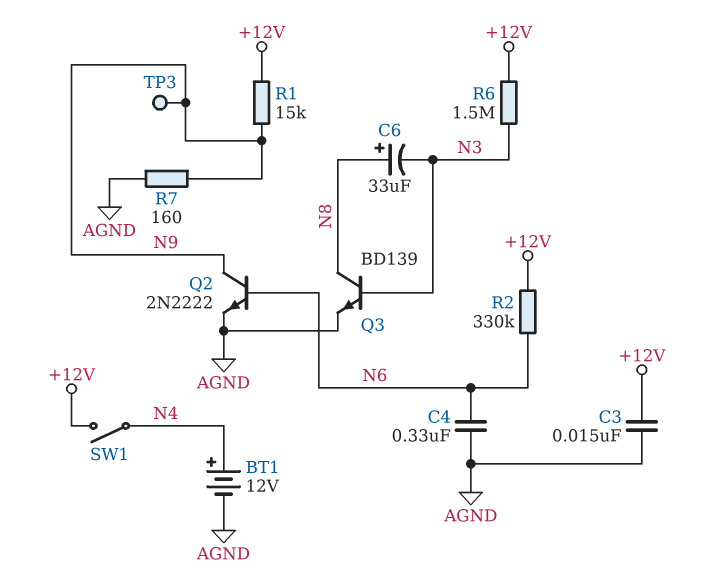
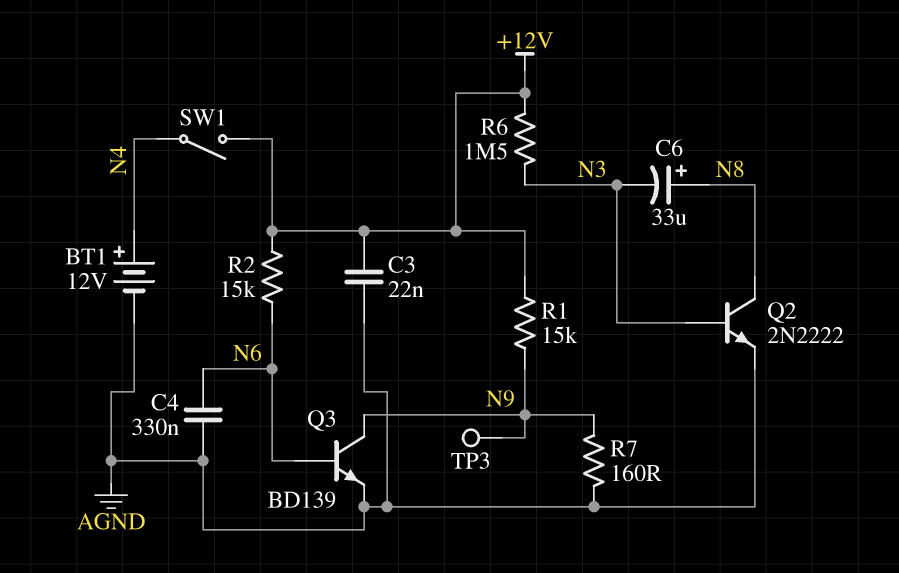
C3: 15nF (+12V, AGND) -> 22nF (+12V, AGND)
Q2: NPN 2N2222 (B N6, C N9, E AGND) -> NPN 2N2222 (B N3, C N8, E AGND)
Q3: NPN BD139 (B N3, C N8, E AGND) -> NPN BD139 (B N6, C N9, E AGND)
R2: 330k (+12V, N6) -> 15k (+12V, N6)

